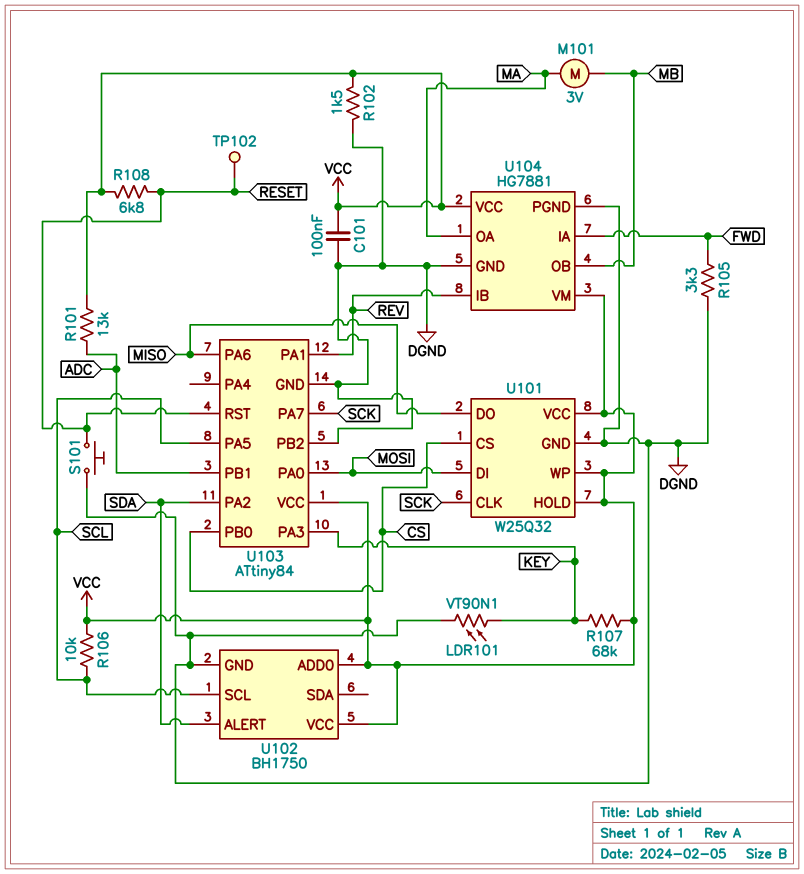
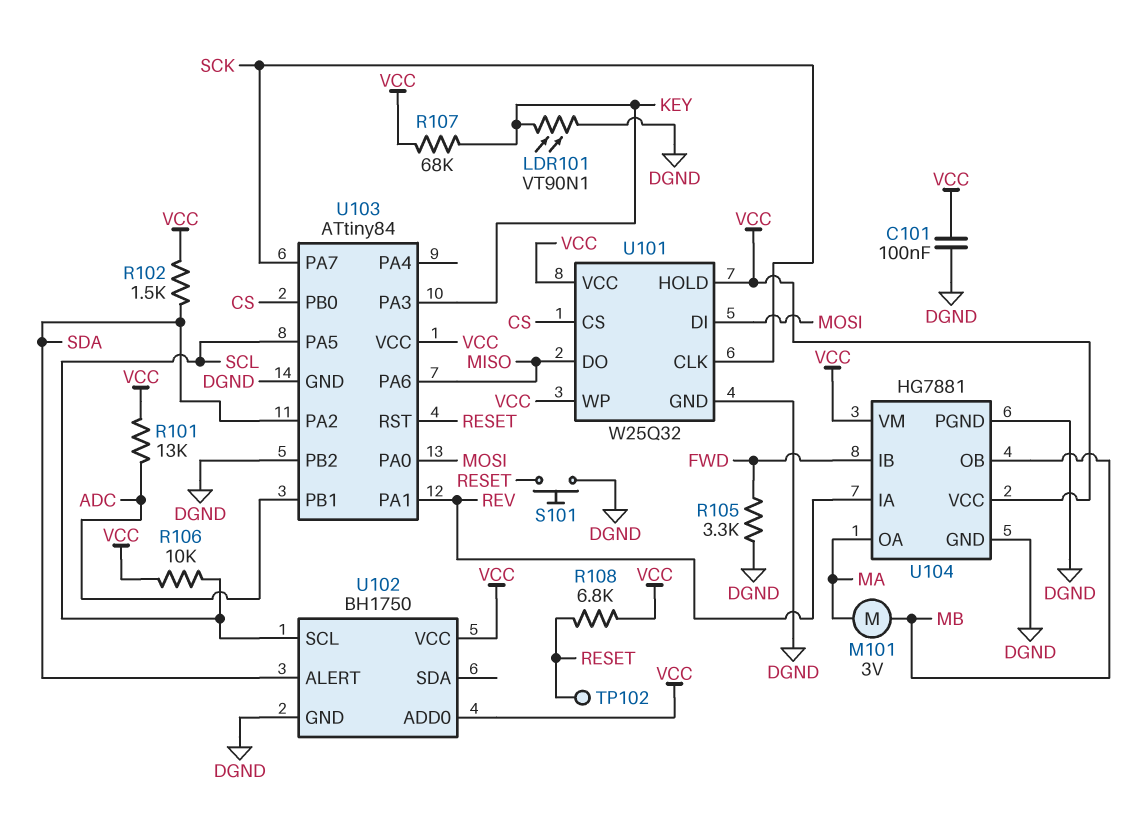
R102: 1.5k (DGND, VCC) -> 1.5k (SDA, VCC)
U104 pin IA: FWD -> REV
U104 pin IB: REV -> FWD

